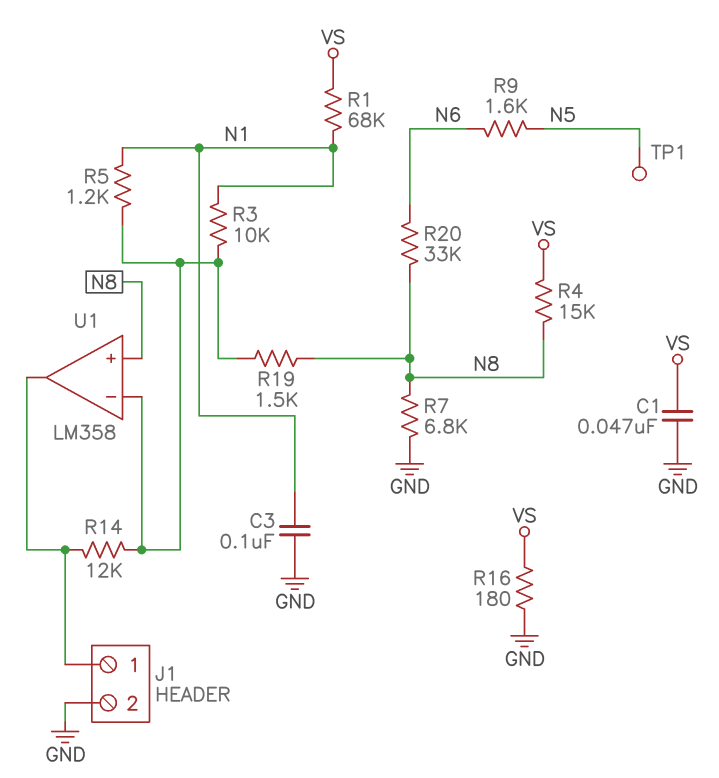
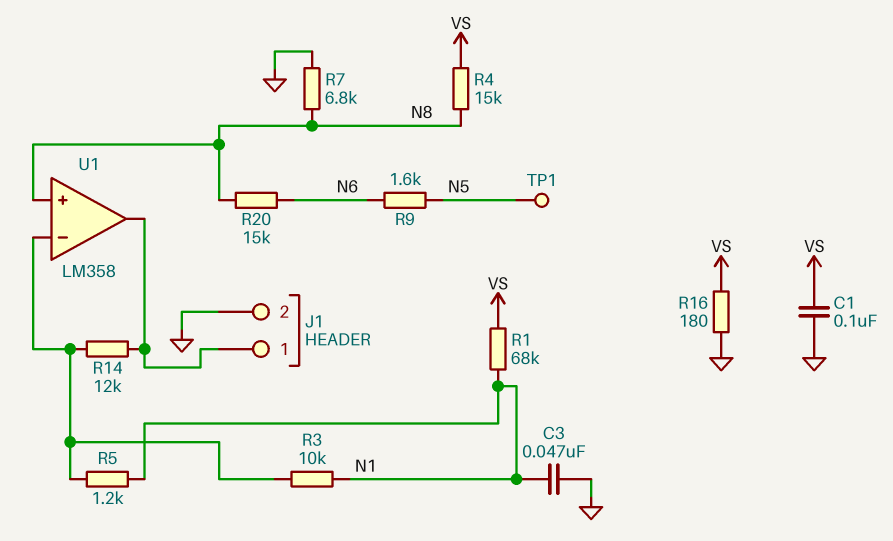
C1: 47nF (GND, VS) -> 100nF (GND, VS)
C3: 100nF (GND, N1) -> 47nF (GND, N1)
R19: 1.5k (N8, U1/in-) -> none
R20: 33k (N6, N8) -> 15k (N6, N8)

